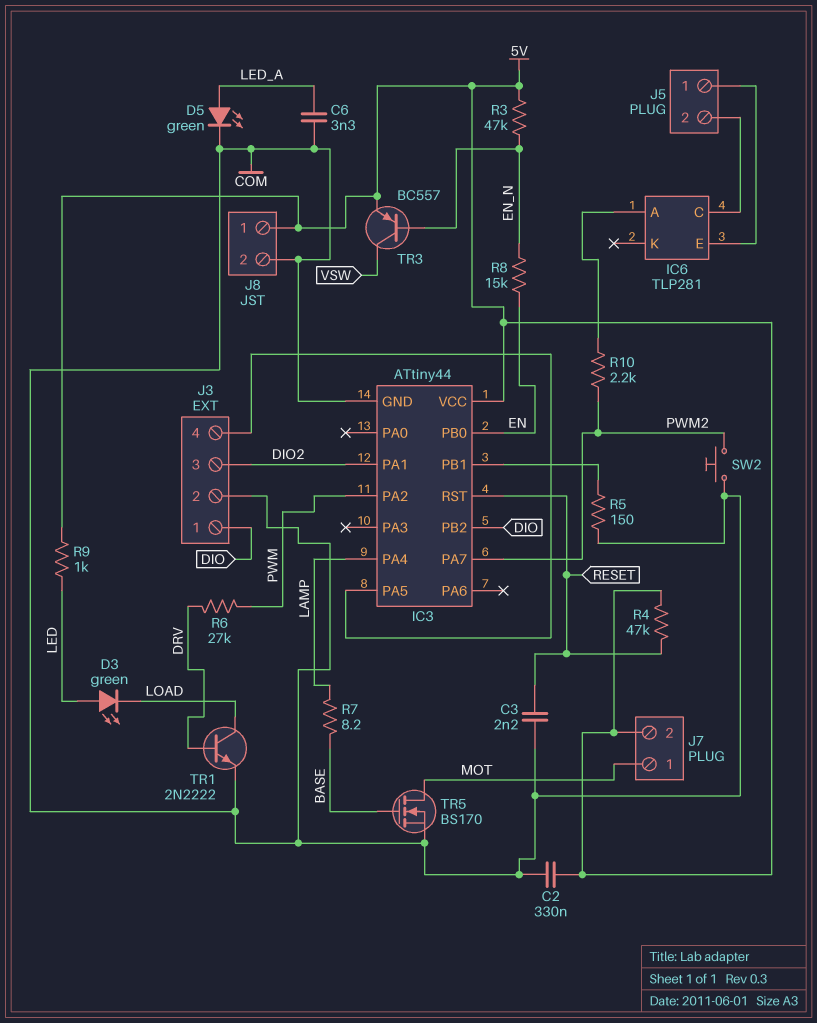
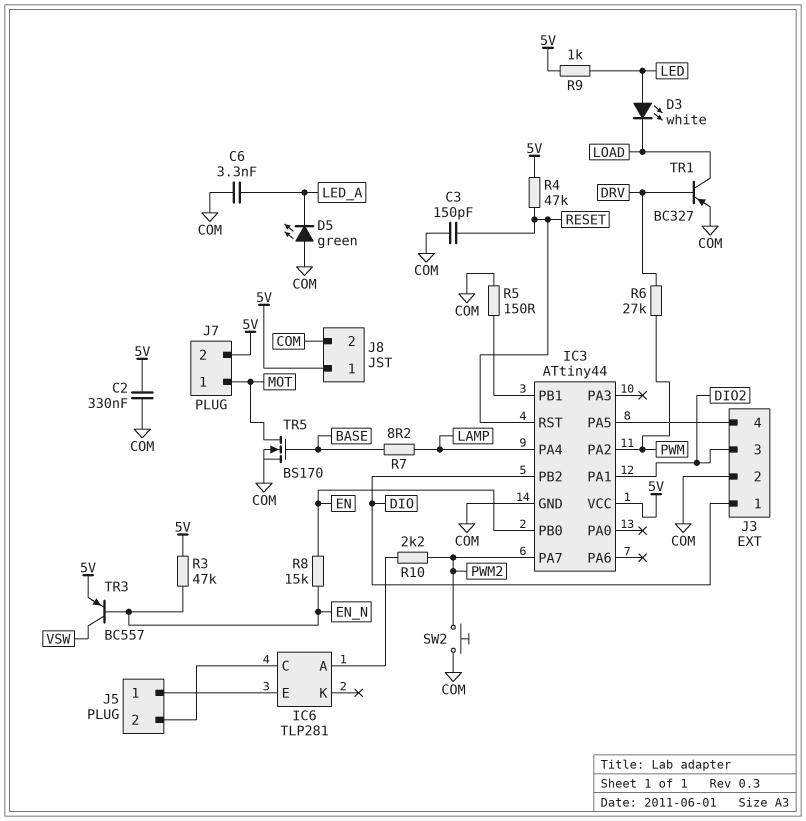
C3: 2.2nF (COM, RESET) -> 150pF (COM, RESET)
D3: LED green (A LED, K LOAD) -> LED white (A LED, K LOAD)
D5: LED green (A LED_A, K COM) -> LED green (A COM, K LED_A)
TR1: NPN 2N2222 (B DRV, C LOAD, E COM) -> PNP BC327 (B DRV, C LOAD, E COM)

